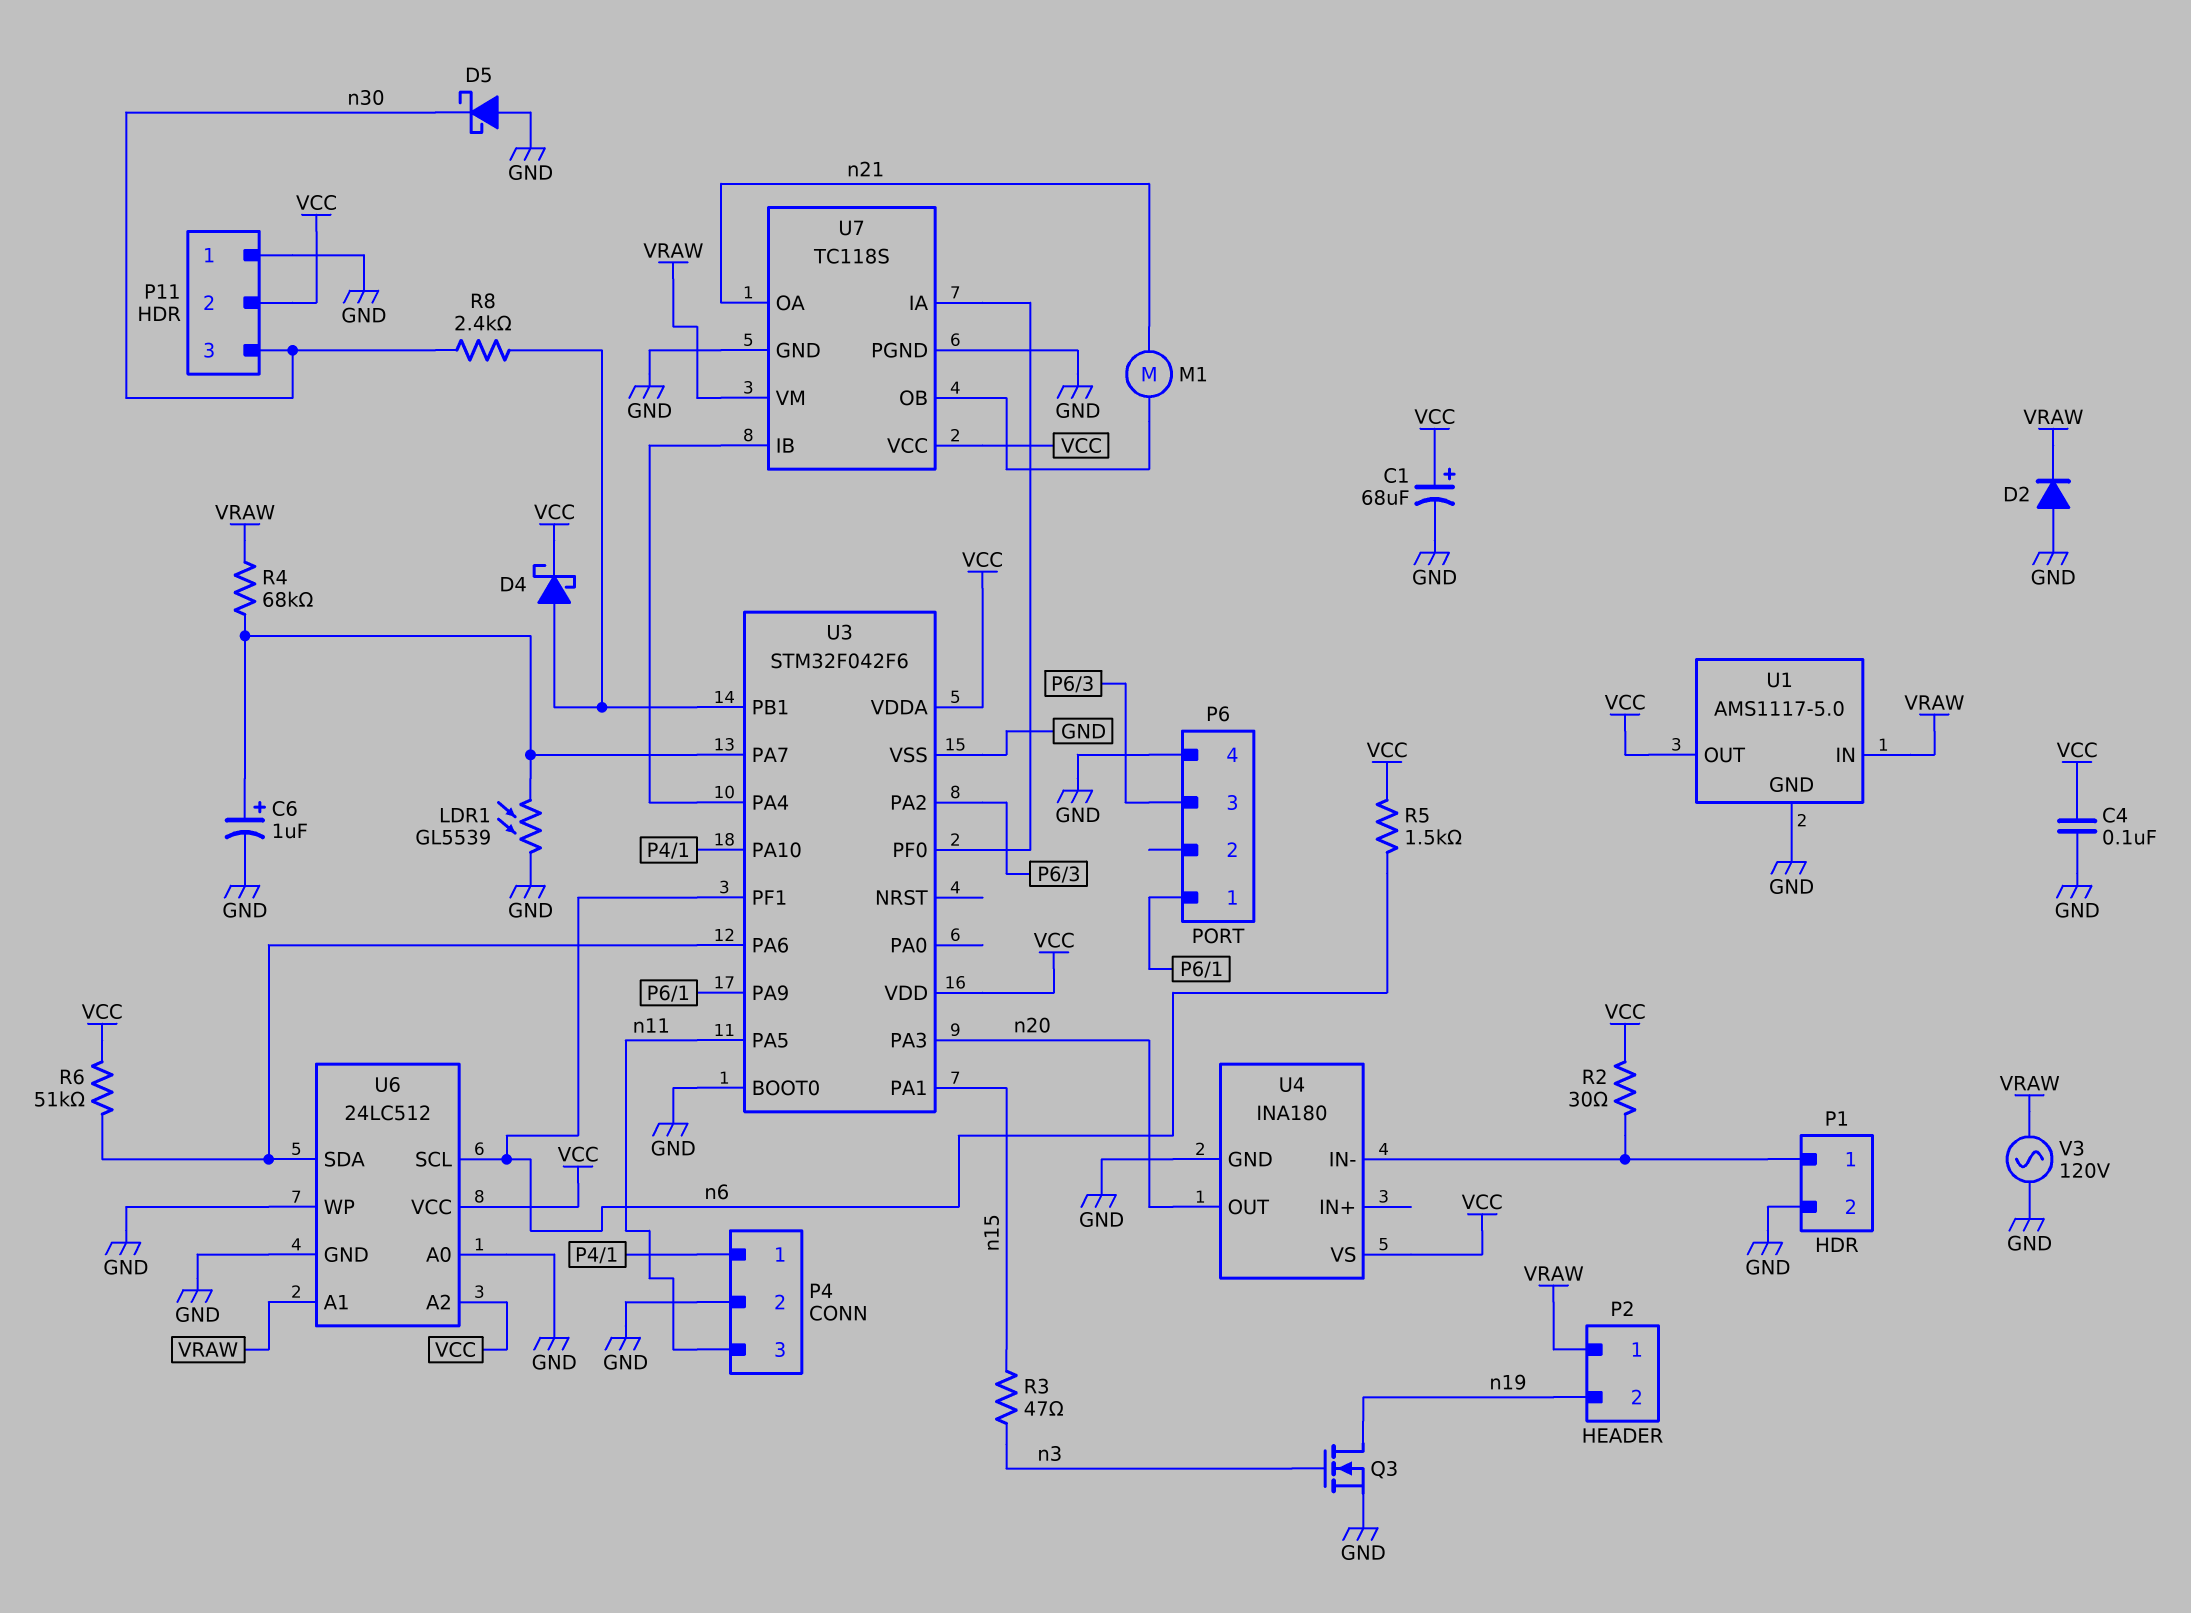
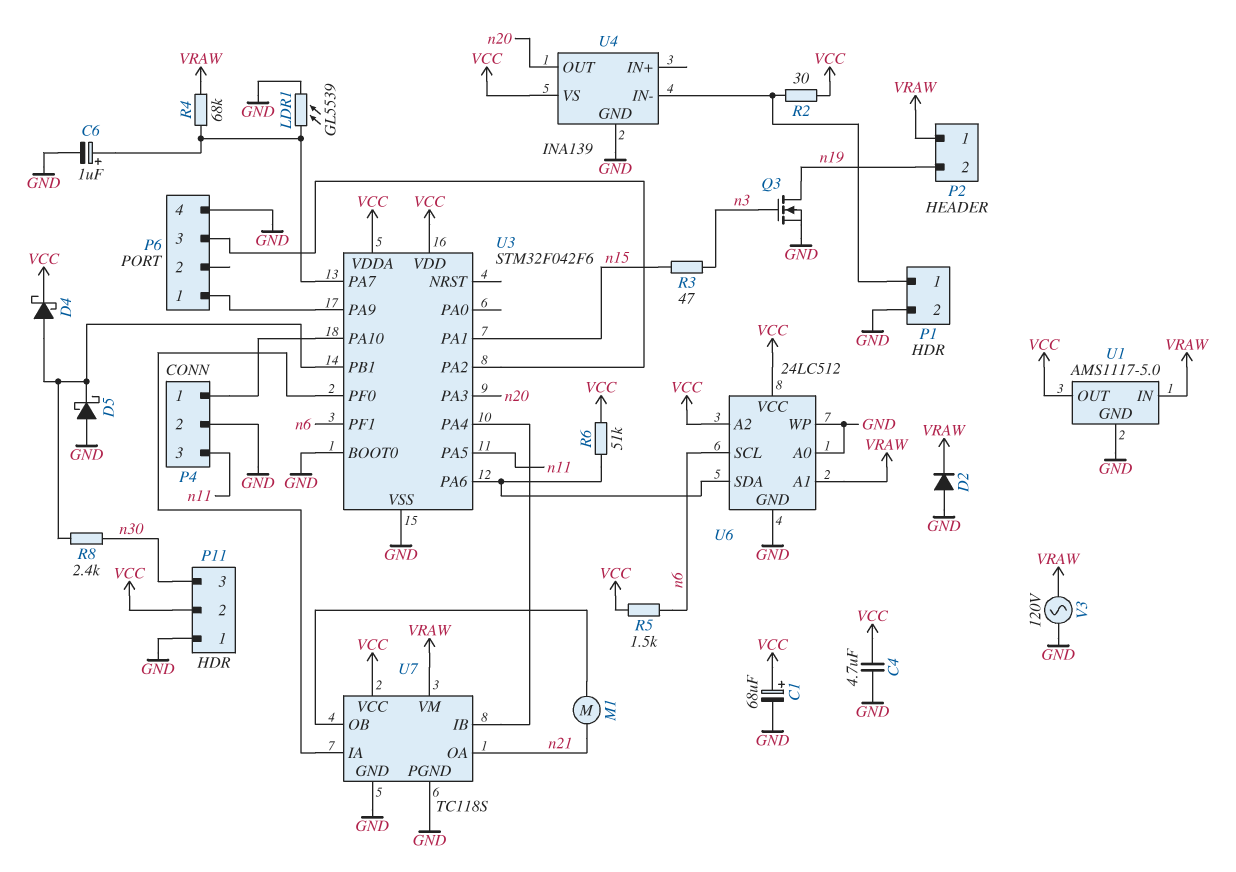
C4: 100nF (GND, VCC) -> 4.7uF (GND, VCC)
D5: schottky (A GND, K n30) -> schottky (A GND, K U3/PB1)
U4: INA180 -> INA139

